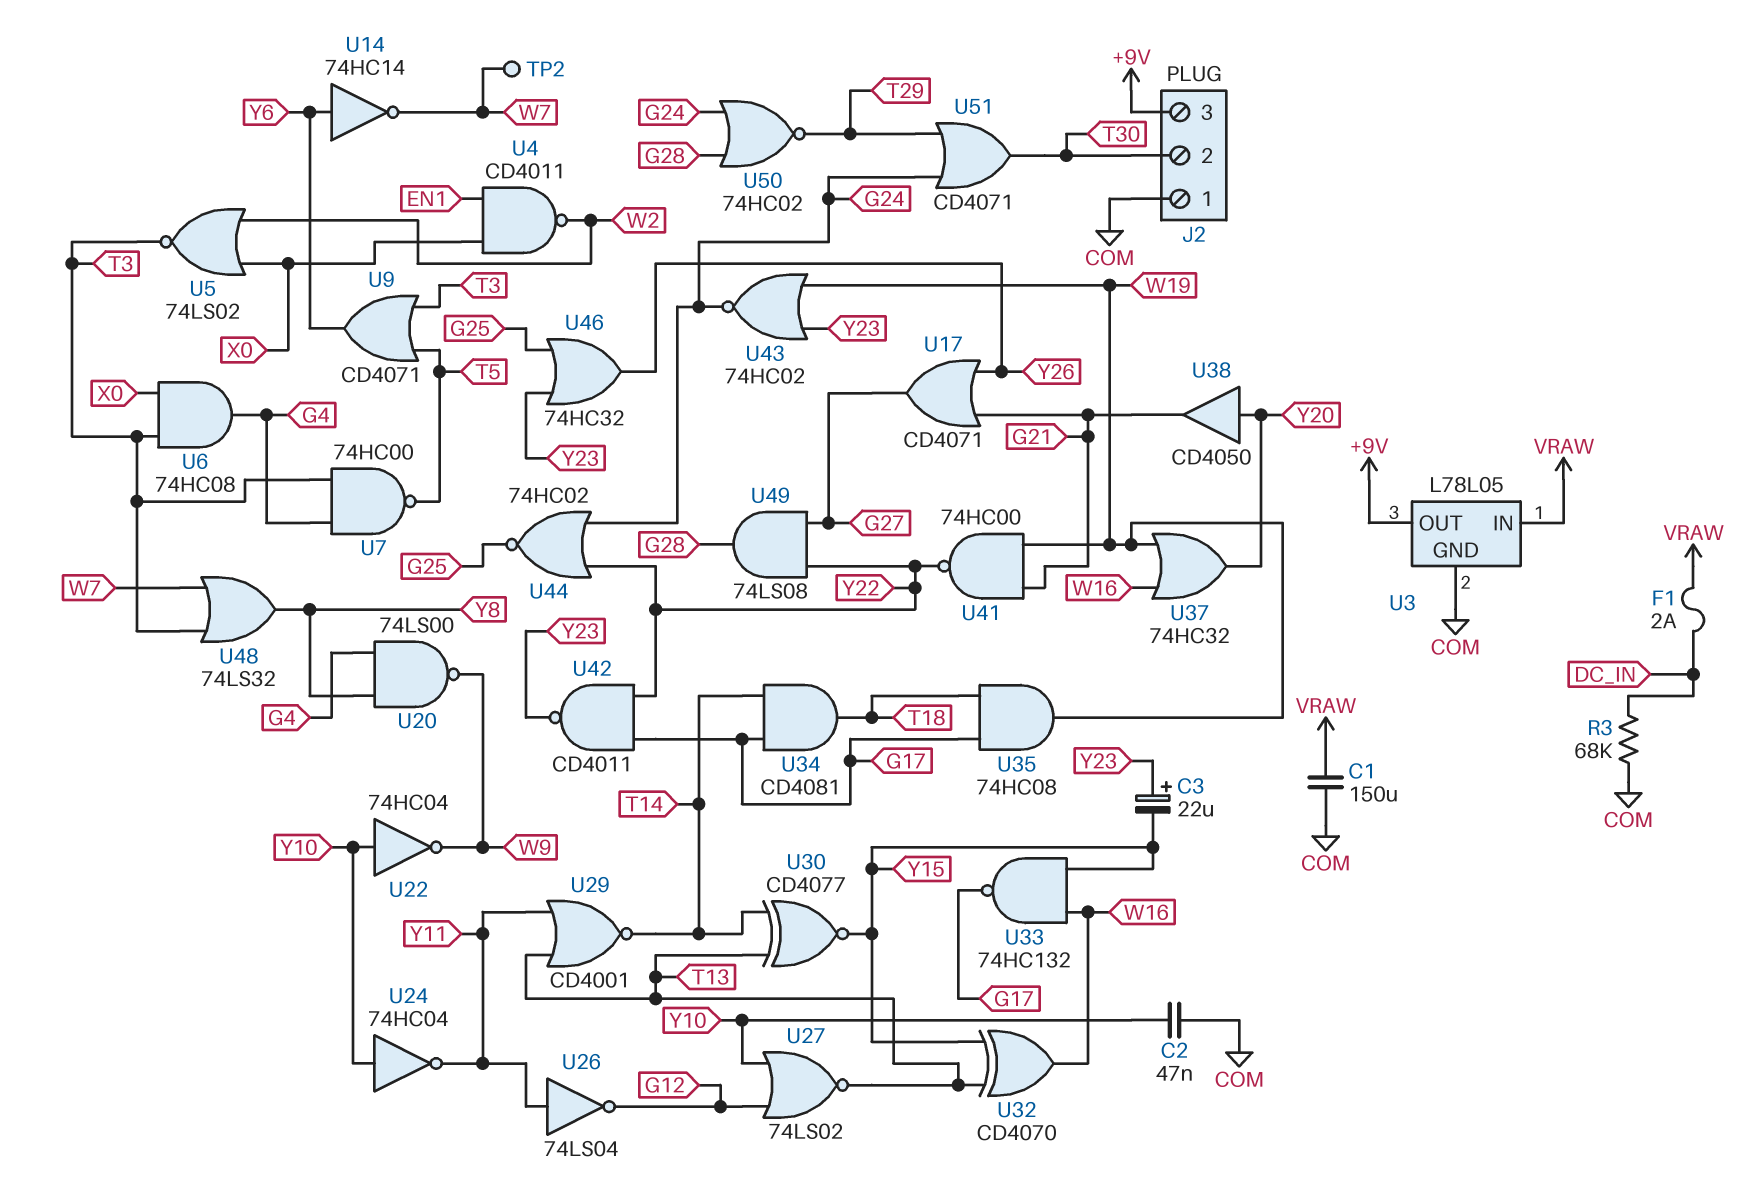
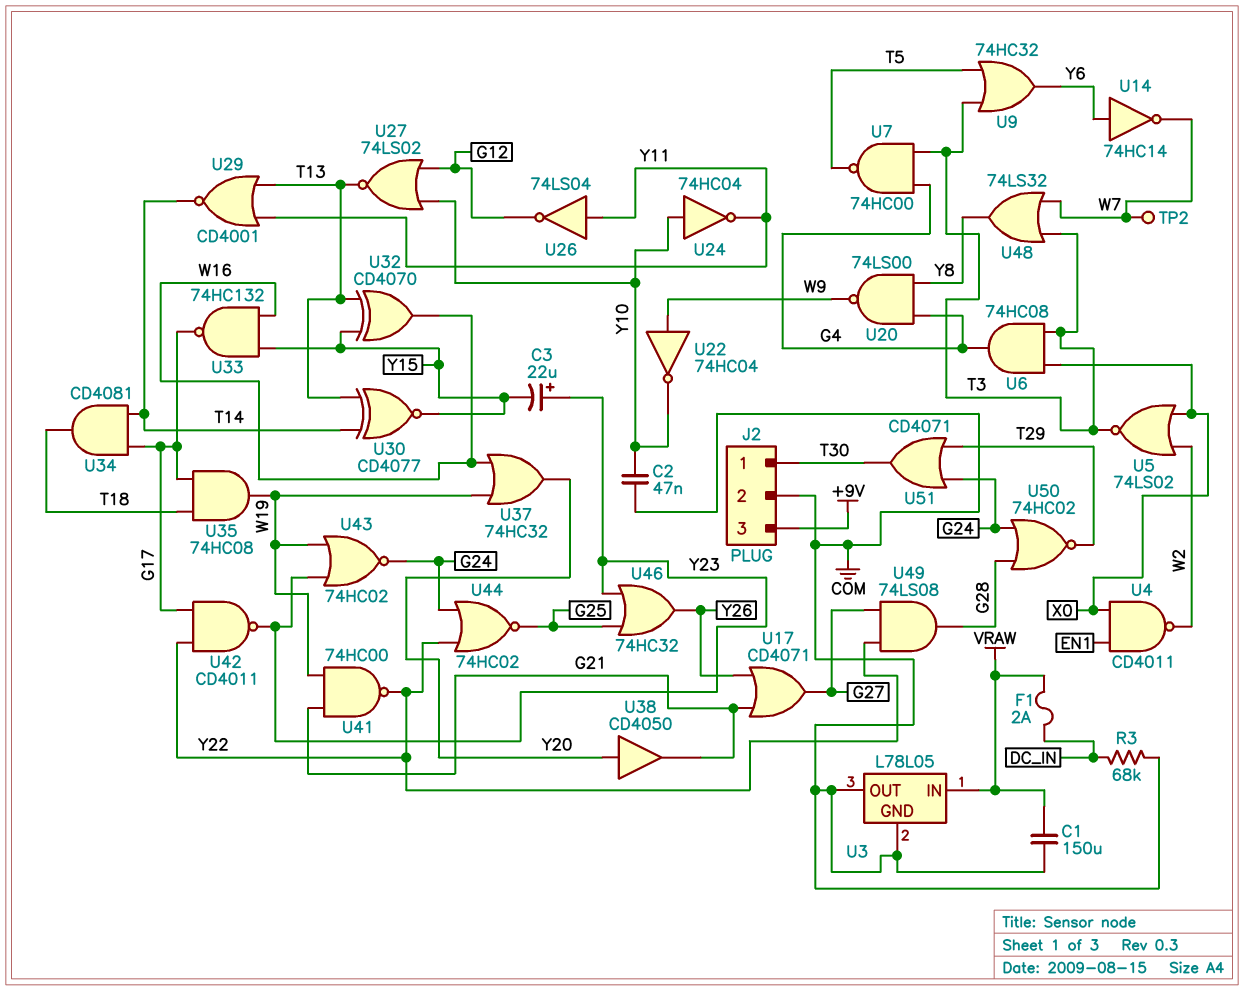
J2 pin 1: COM -> T30
J2 pin 2: T30 -> COM
U3 pin OUT: +9V -> COM
U9: OR CD4071 (in T3, in T5, out Y6) -> OR 74HC32 (in T3, in T5, out Y6)
U22: NOT 74HC04 (in Y10, out W9) -> NOT 74HC04 (in W9, out Y10)

